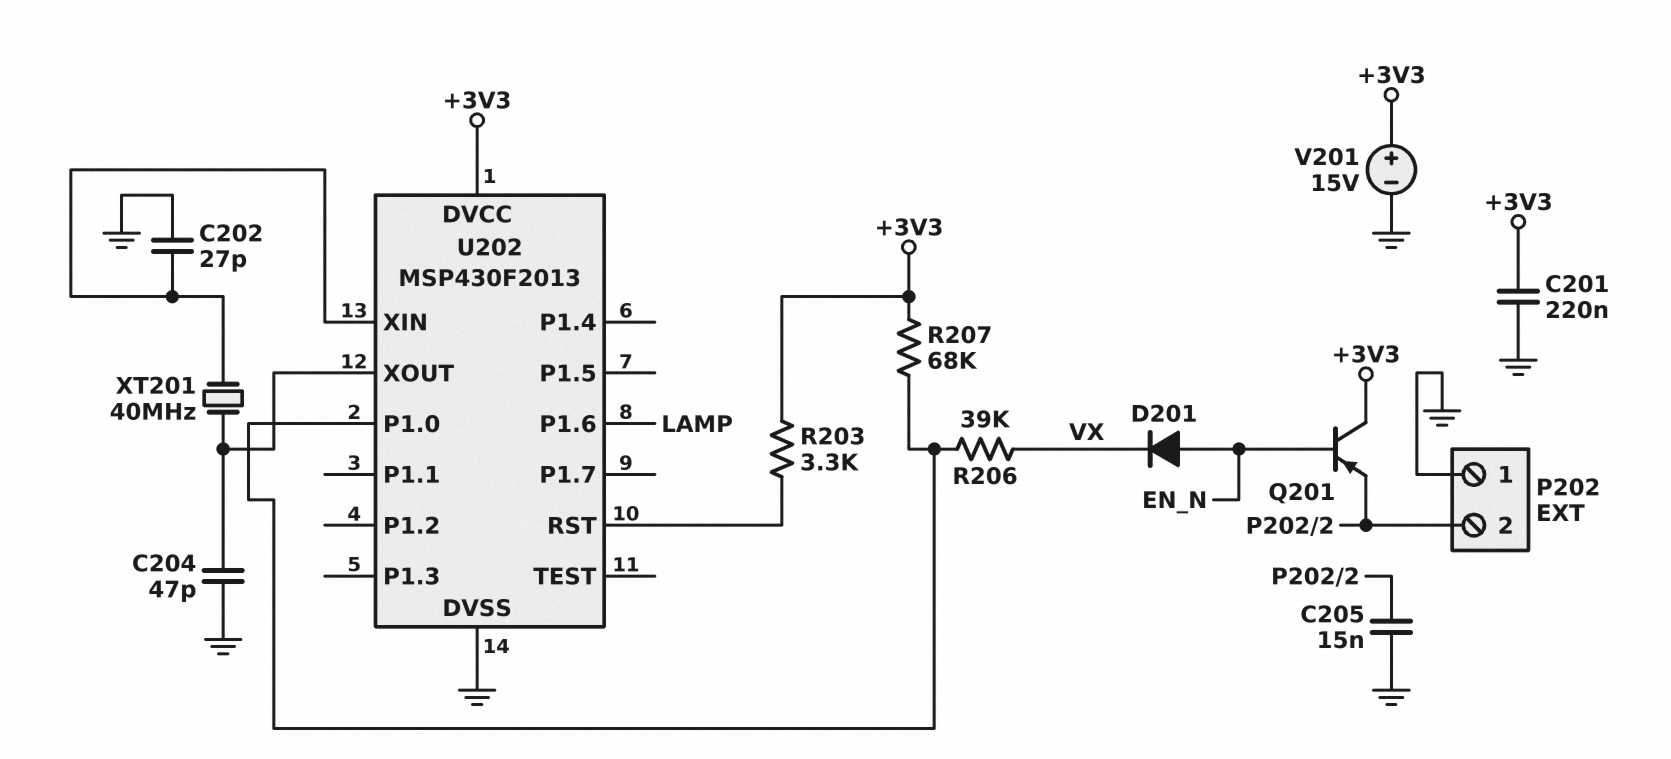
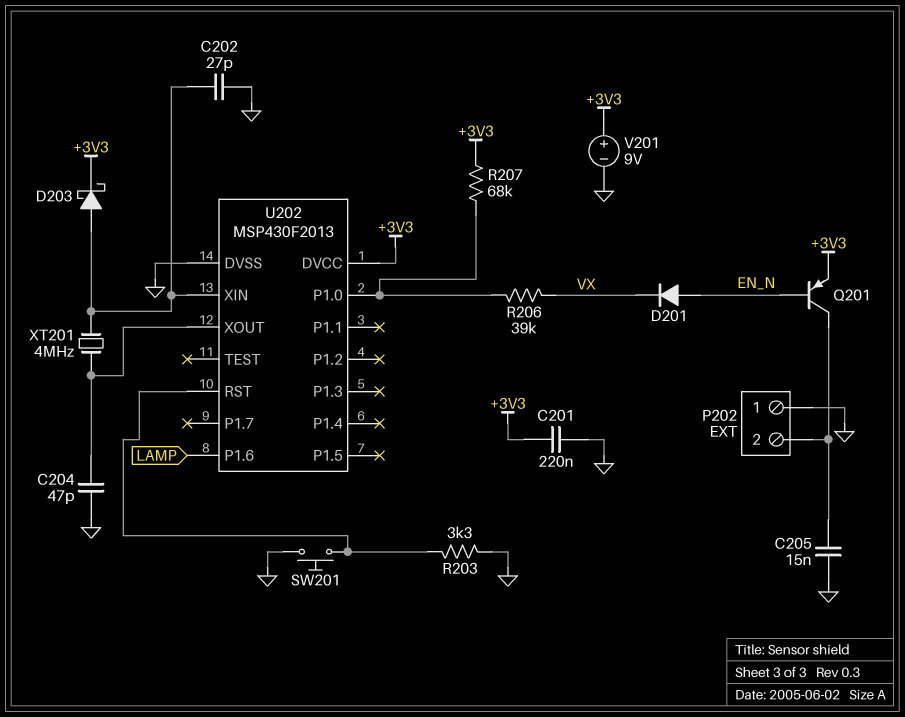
D203: none -> schottky (A U202/XIN, K +3V3)
Q201: PNP (B EN_N, C +3V3, E P202/2) -> PNP (B EN_N, C P202/2, E +3V3)
R203: 3.3k (+3V3, U202/RST) -> 3.3k (GND, U202/RST)
SW201: none -> button (GND, U202/RST)
V201: 15V (plus +3V3, minus GND) -> 9V (plus +3V3, minus GND)
XT201: 40MHz (U202/XIN, U202/XOUT) -> 4MHz (U202/XIN, U202/XOUT)

